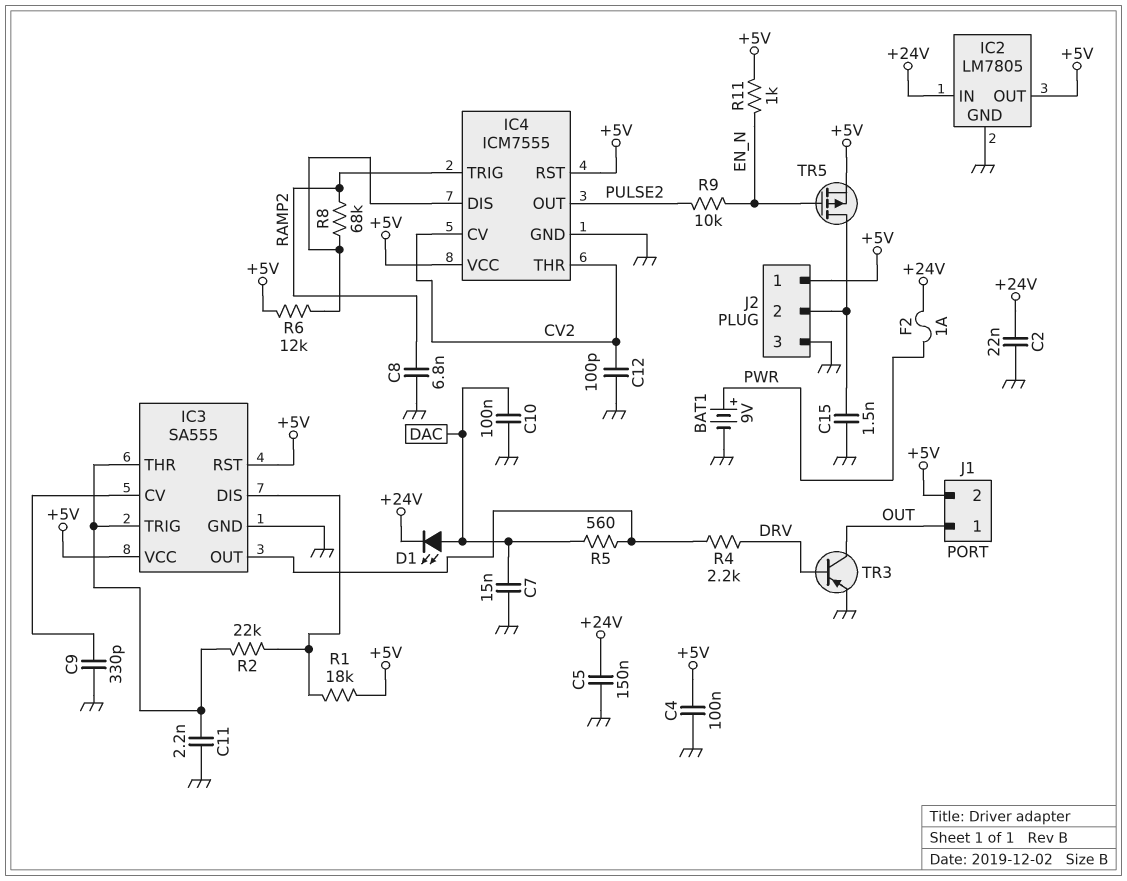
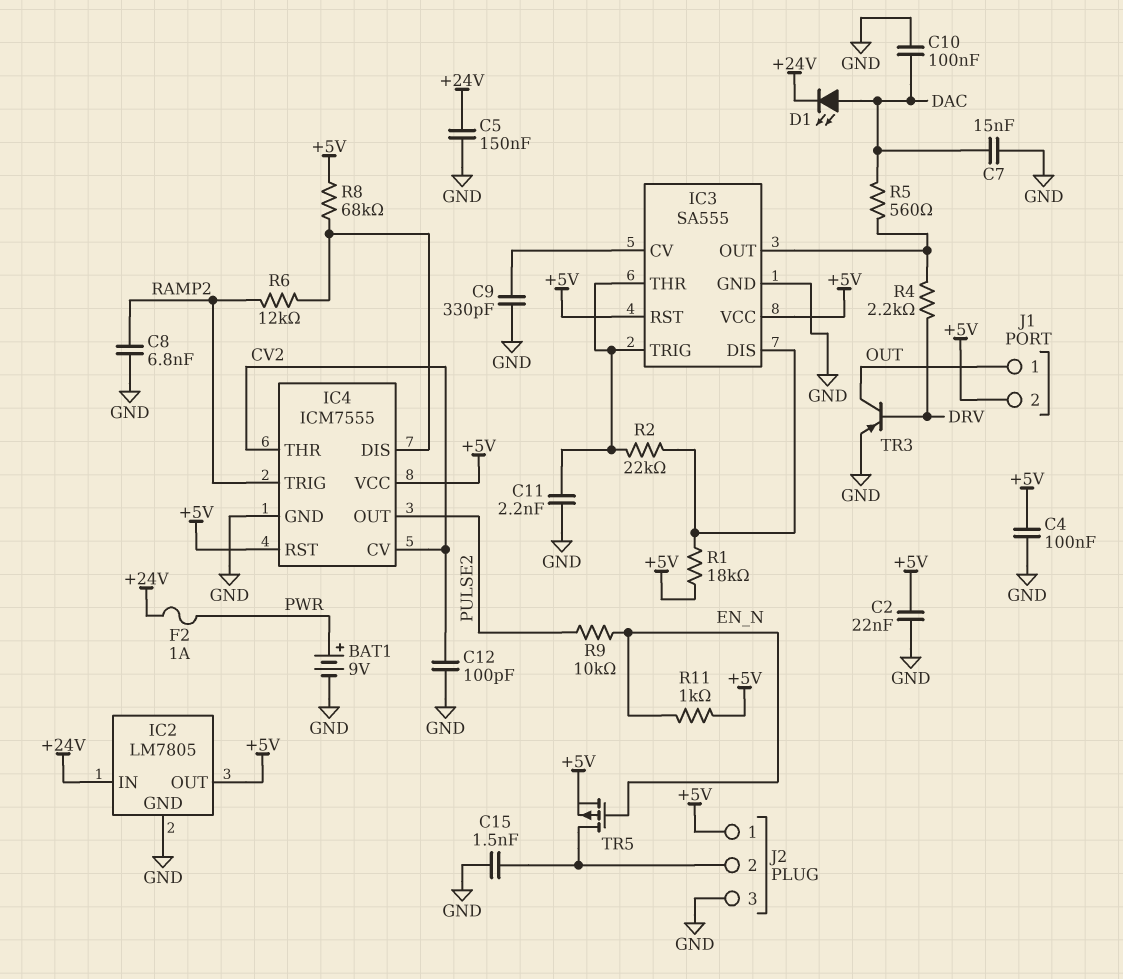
C2: 22nF (+24V, GND) -> 22nF (+5V, GND)
R6: 12k (+5V, IC4/DIS) -> 12k (IC4/DIS, RAMP2)
R8: 68k (IC4/DIS, RAMP2) -> 68k (+5V, IC4/DIS)

